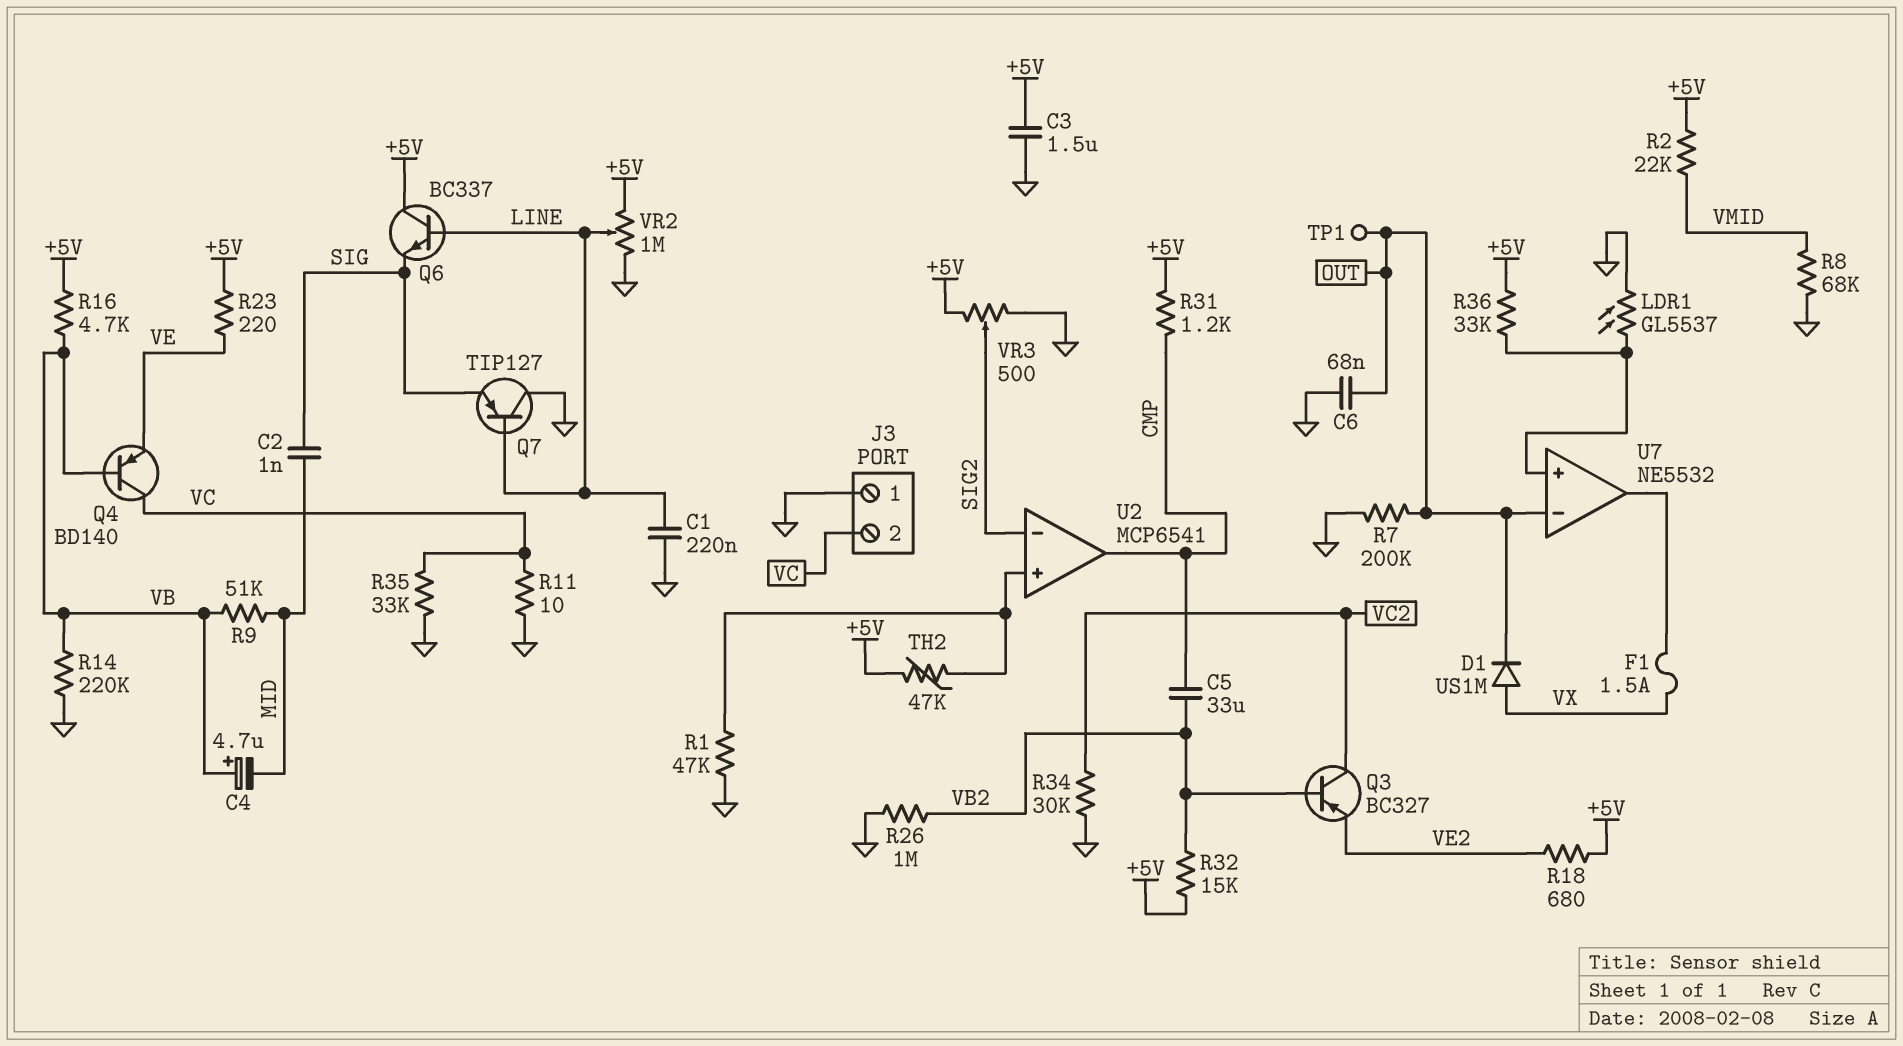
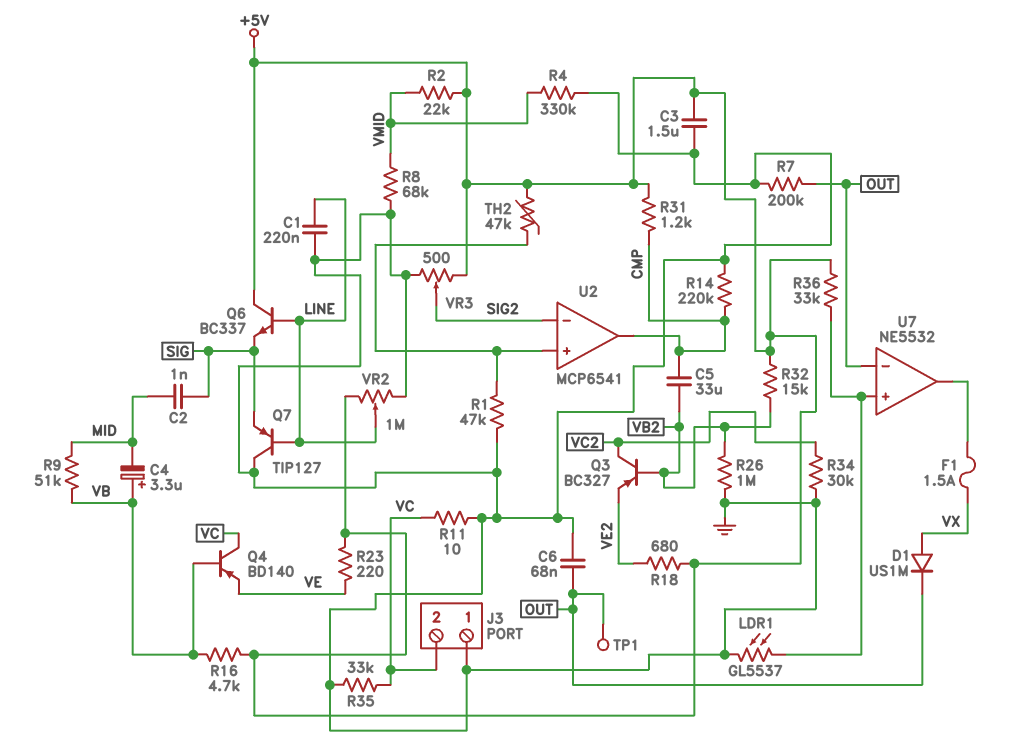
C4: 4.7uF (plus VB, minus MID) -> 3.3uF (plus VB, minus MID)
R4: none -> 330k (GND, VMID)
R14: 220k (GND, VB) -> 220k (CMP, GND)

